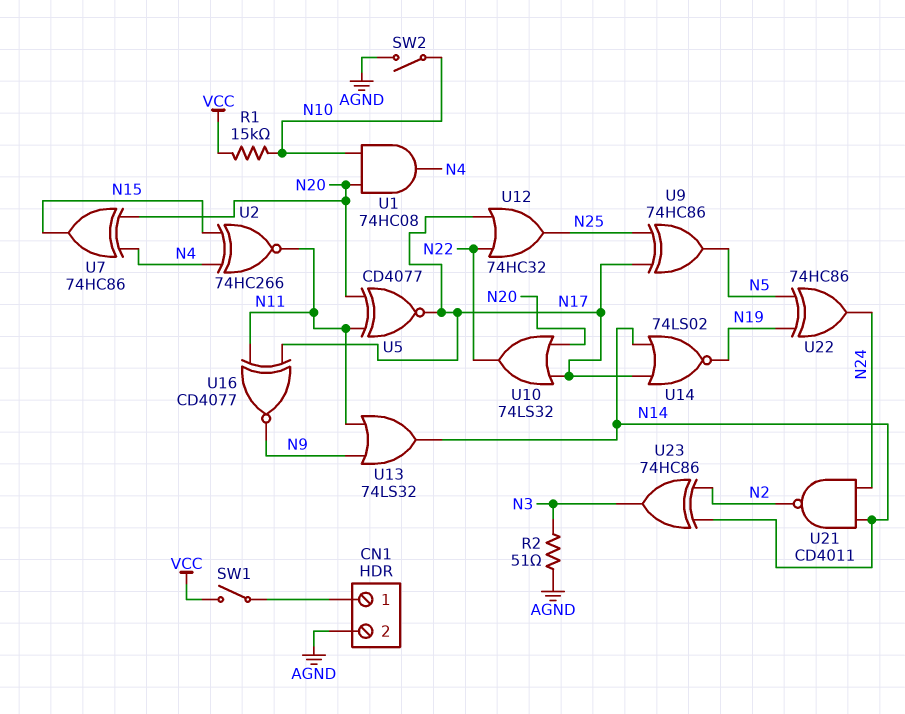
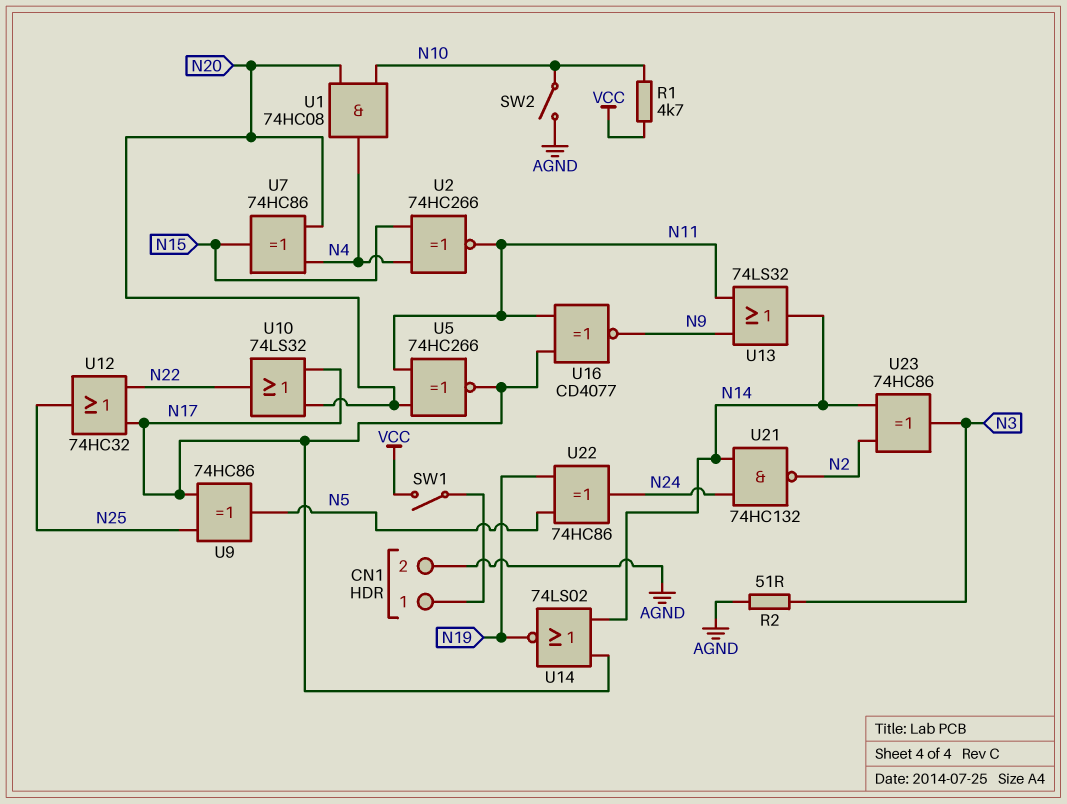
R1: 15k (N10, VCC) -> 4.7k (N10, VCC)
U5: XNOR CD4077 (in N11, in N20, out N17) -> XNOR 74HC266 (in N11, in N20, out N17)
U21: NAND CD4011 (in N14, in N24, out N2) -> NAND 74HC132 (in N14, in N24, out N2)

